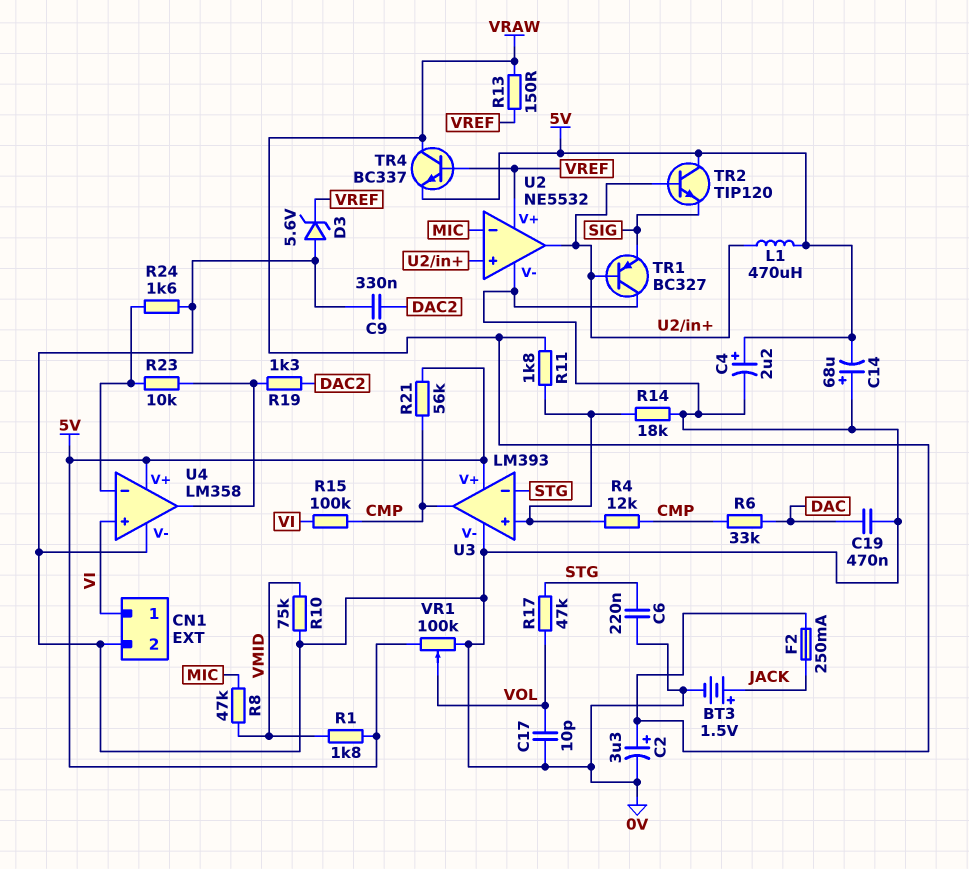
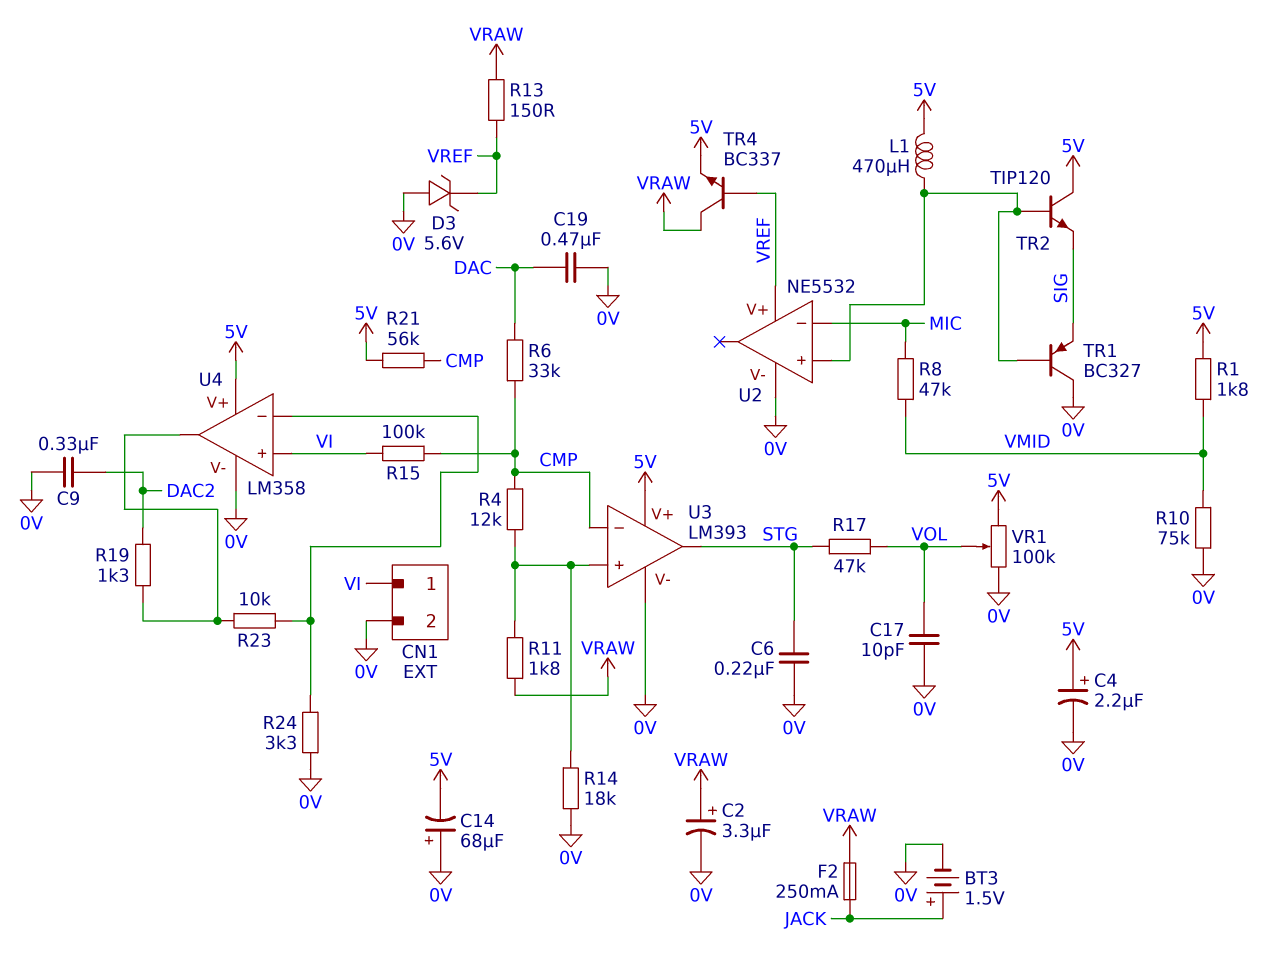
R24: 1.6k (0V, U4/in-) -> 3.3k (0V, U4/in-)
U2 pin out: U2/in+ -> none
U3 pin in-: STG -> CMP
U3 pin out: CMP -> STG

